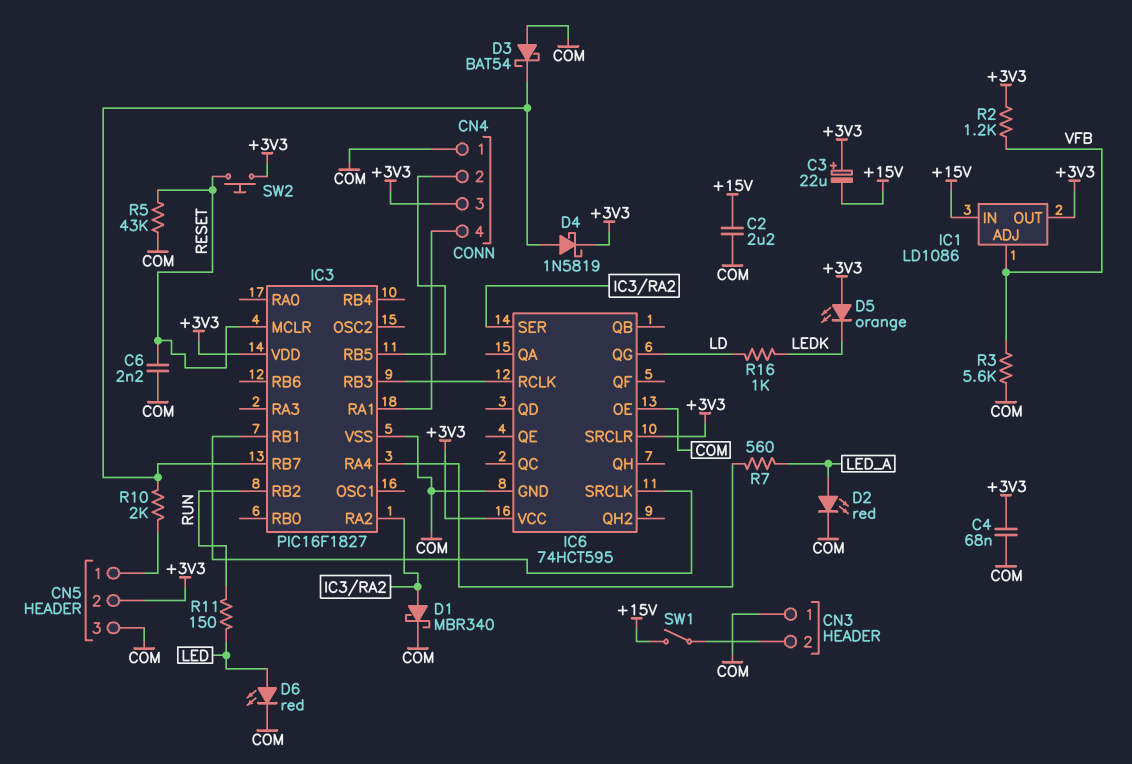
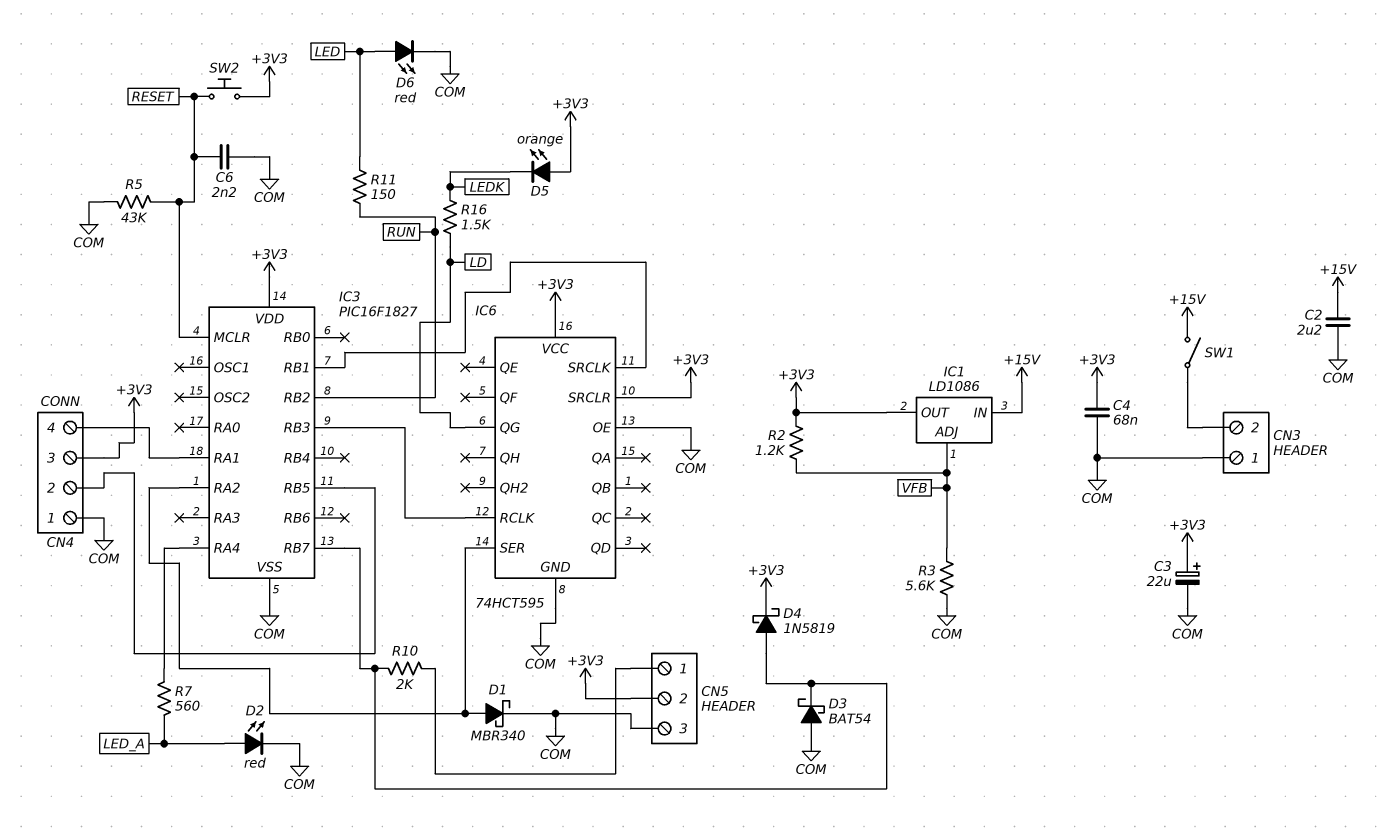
C3: 22uF (plus +3V3, minus +15V) -> 22uF (plus +3V3, minus COM)
R16: 1k (LD, LEDK) -> 1.5k (LD, LEDK)

